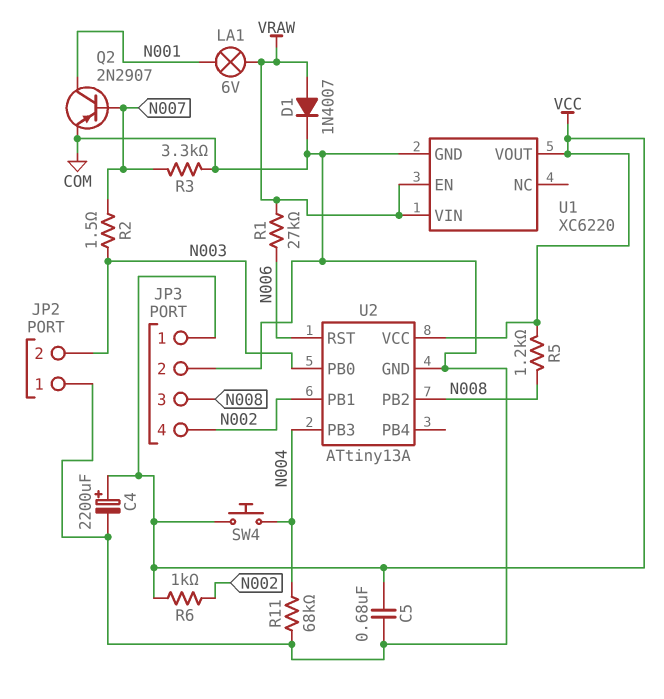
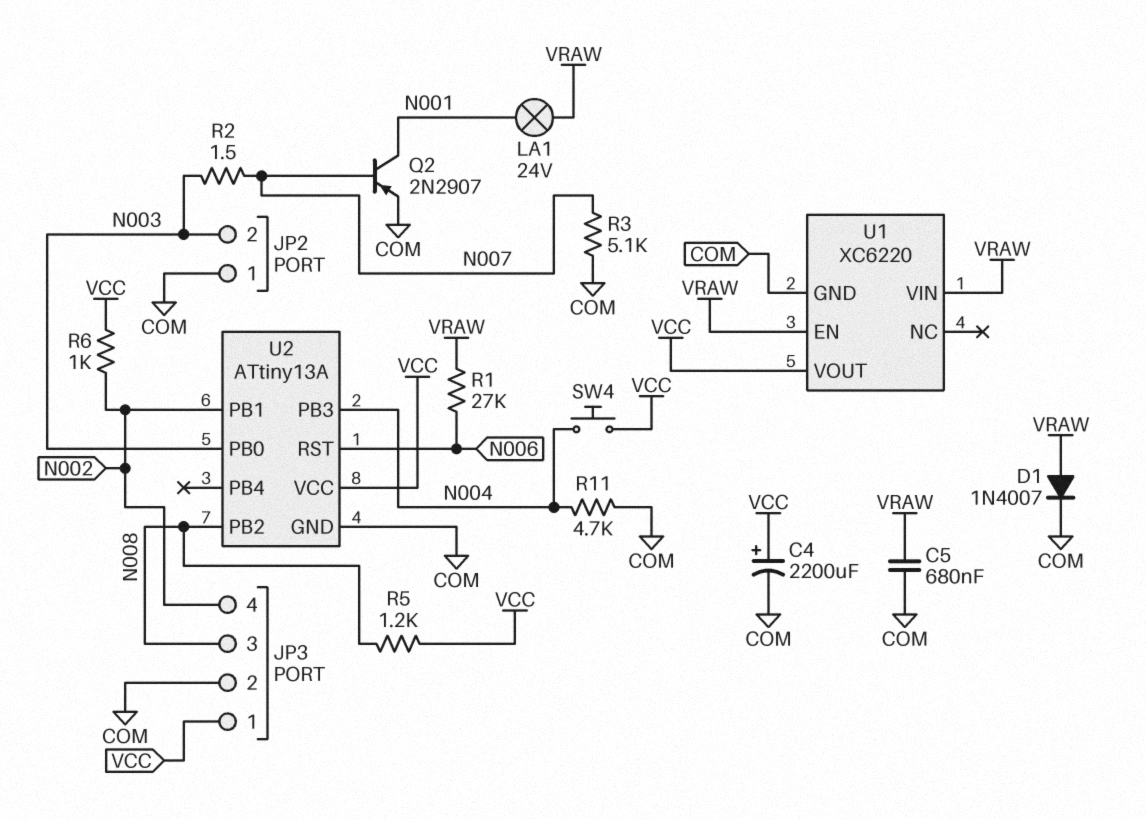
C5: 680nF (COM, VCC) -> 680nF (COM, VRAW)
LA1: lamp 6V (N001, VRAW) -> lamp 24V (N001, VRAW)
R3: 3.3k (COM, N007) -> 5.1k (COM, N007)
R11: 68k (COM, N004) -> 4.7k (COM, N004)

